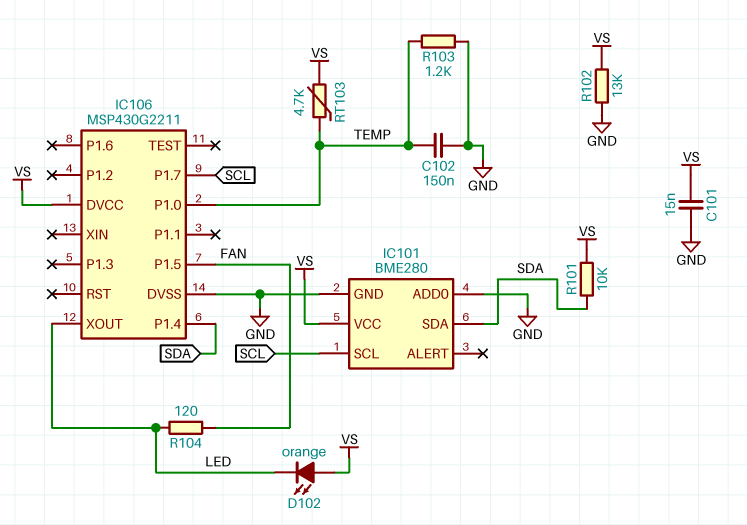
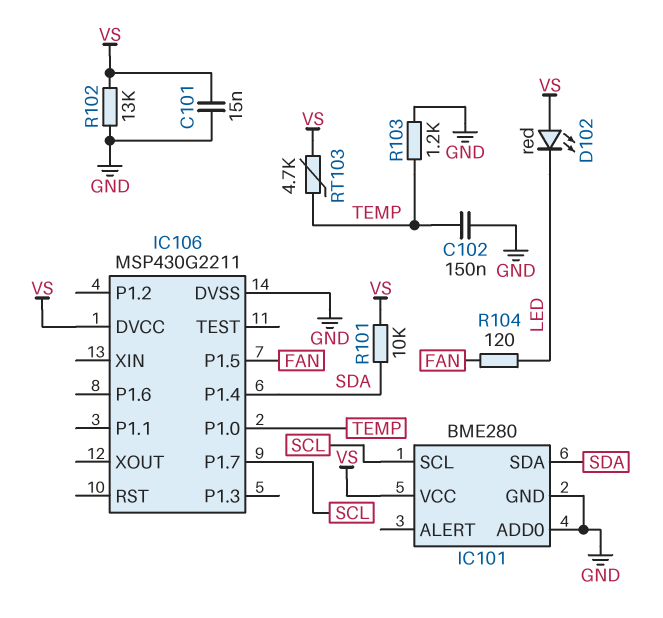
D102: LED orange (A VS, K LED) -> LED red (A VS, K LED)
IC106 pin XOUT: LED -> none

